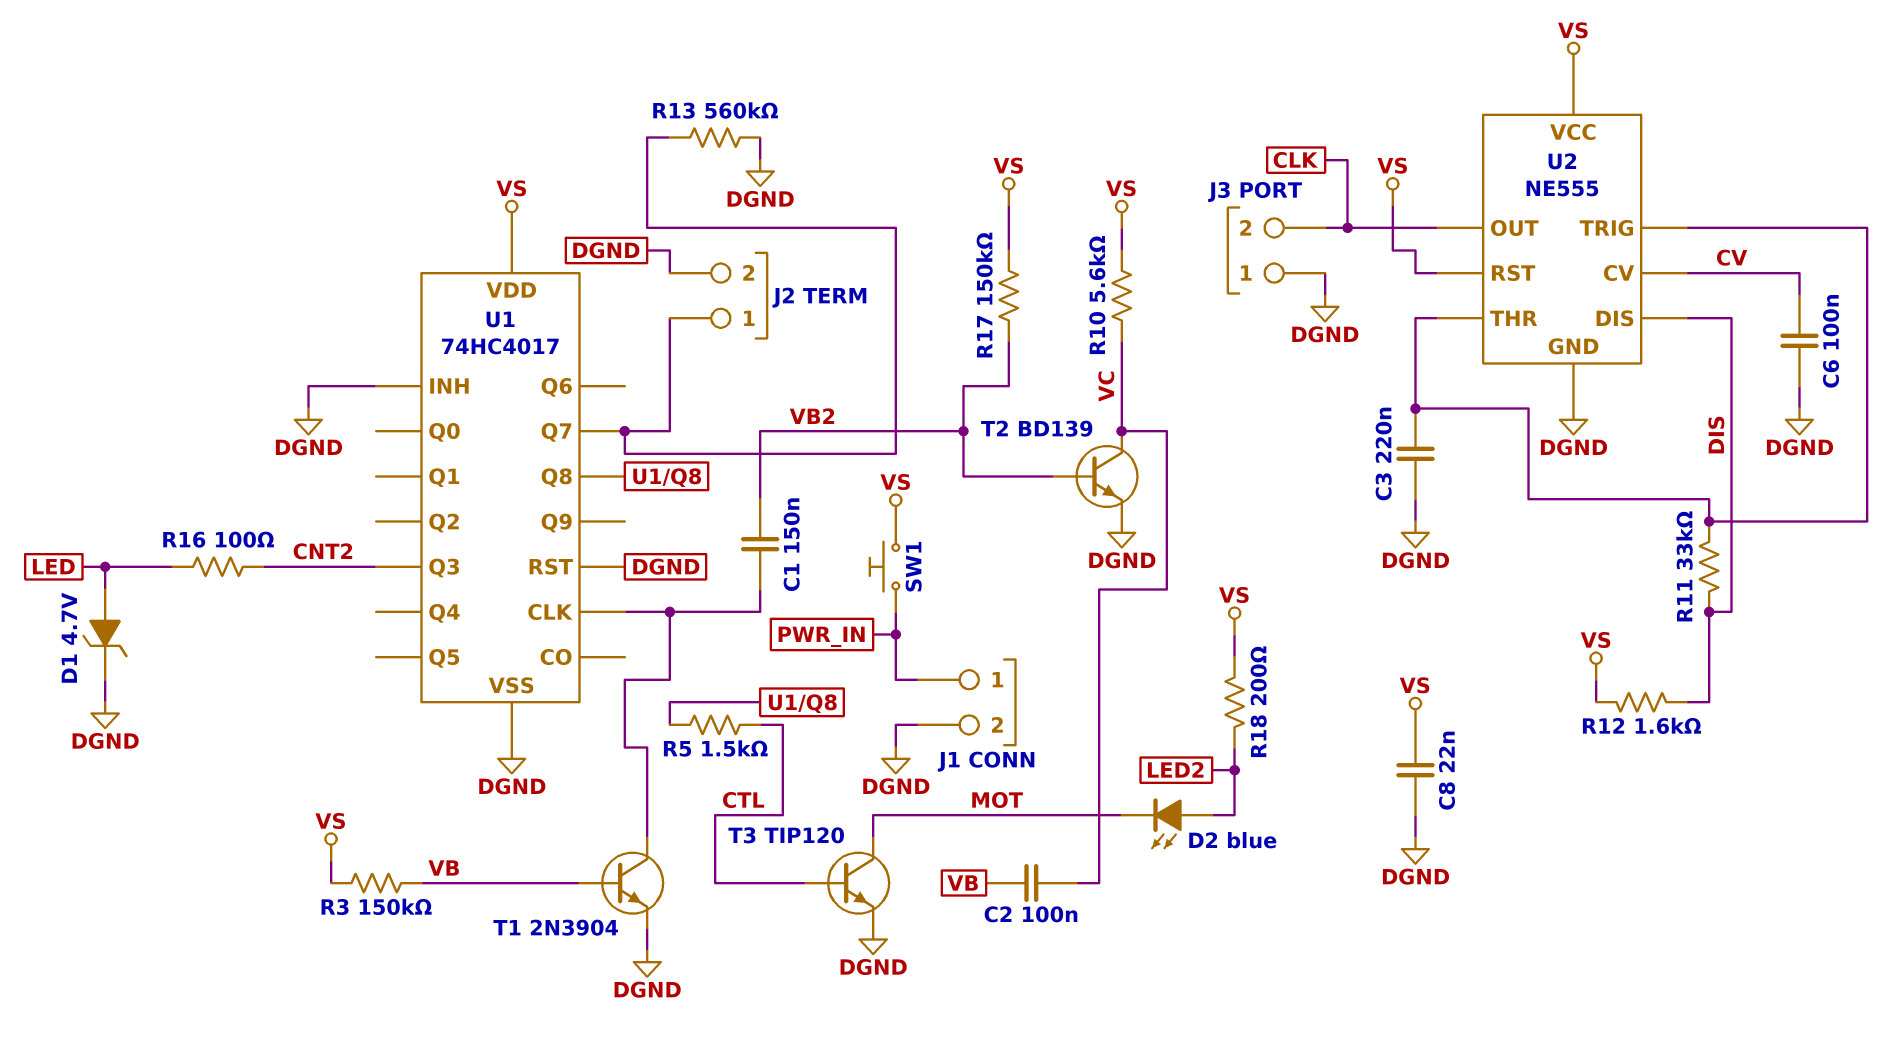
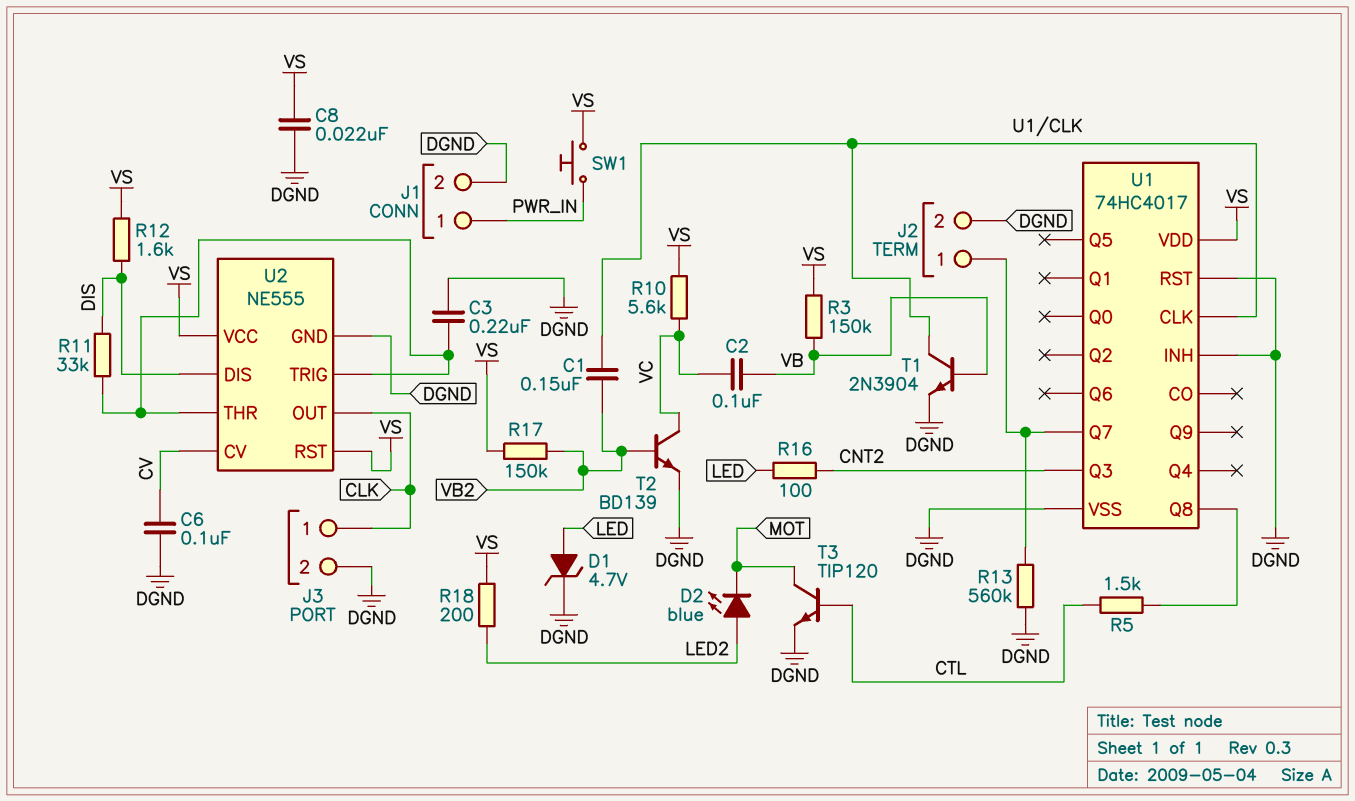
J3 pin 1: DGND -> CLK
J3 pin 2: CLK -> DGND

